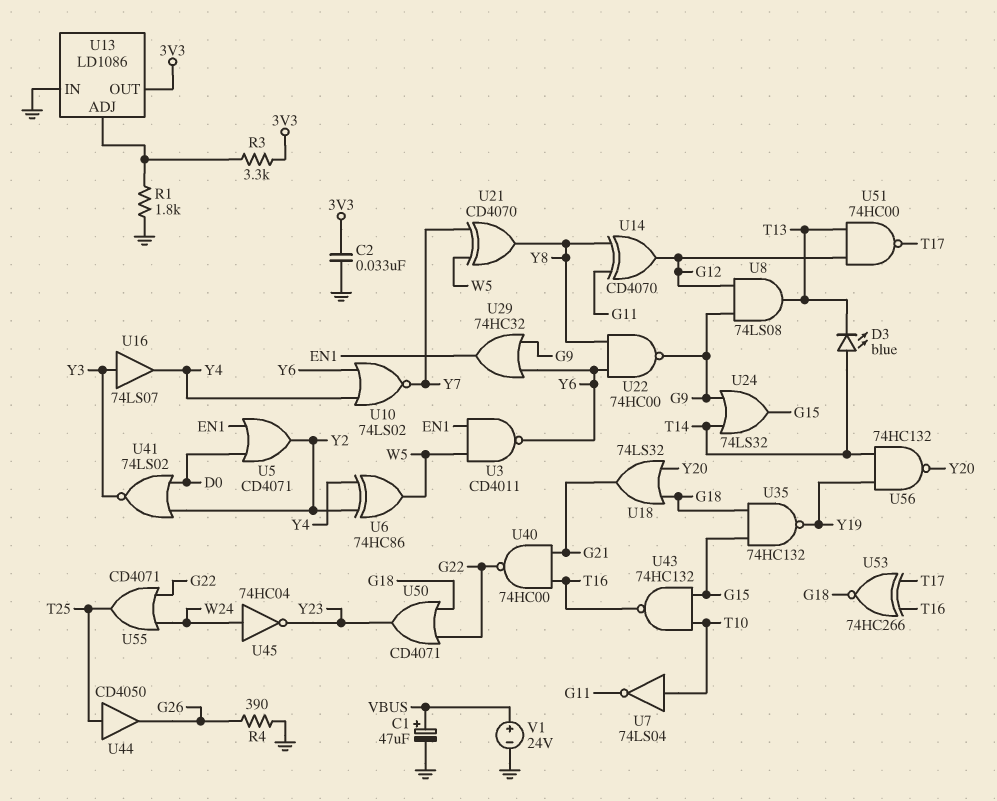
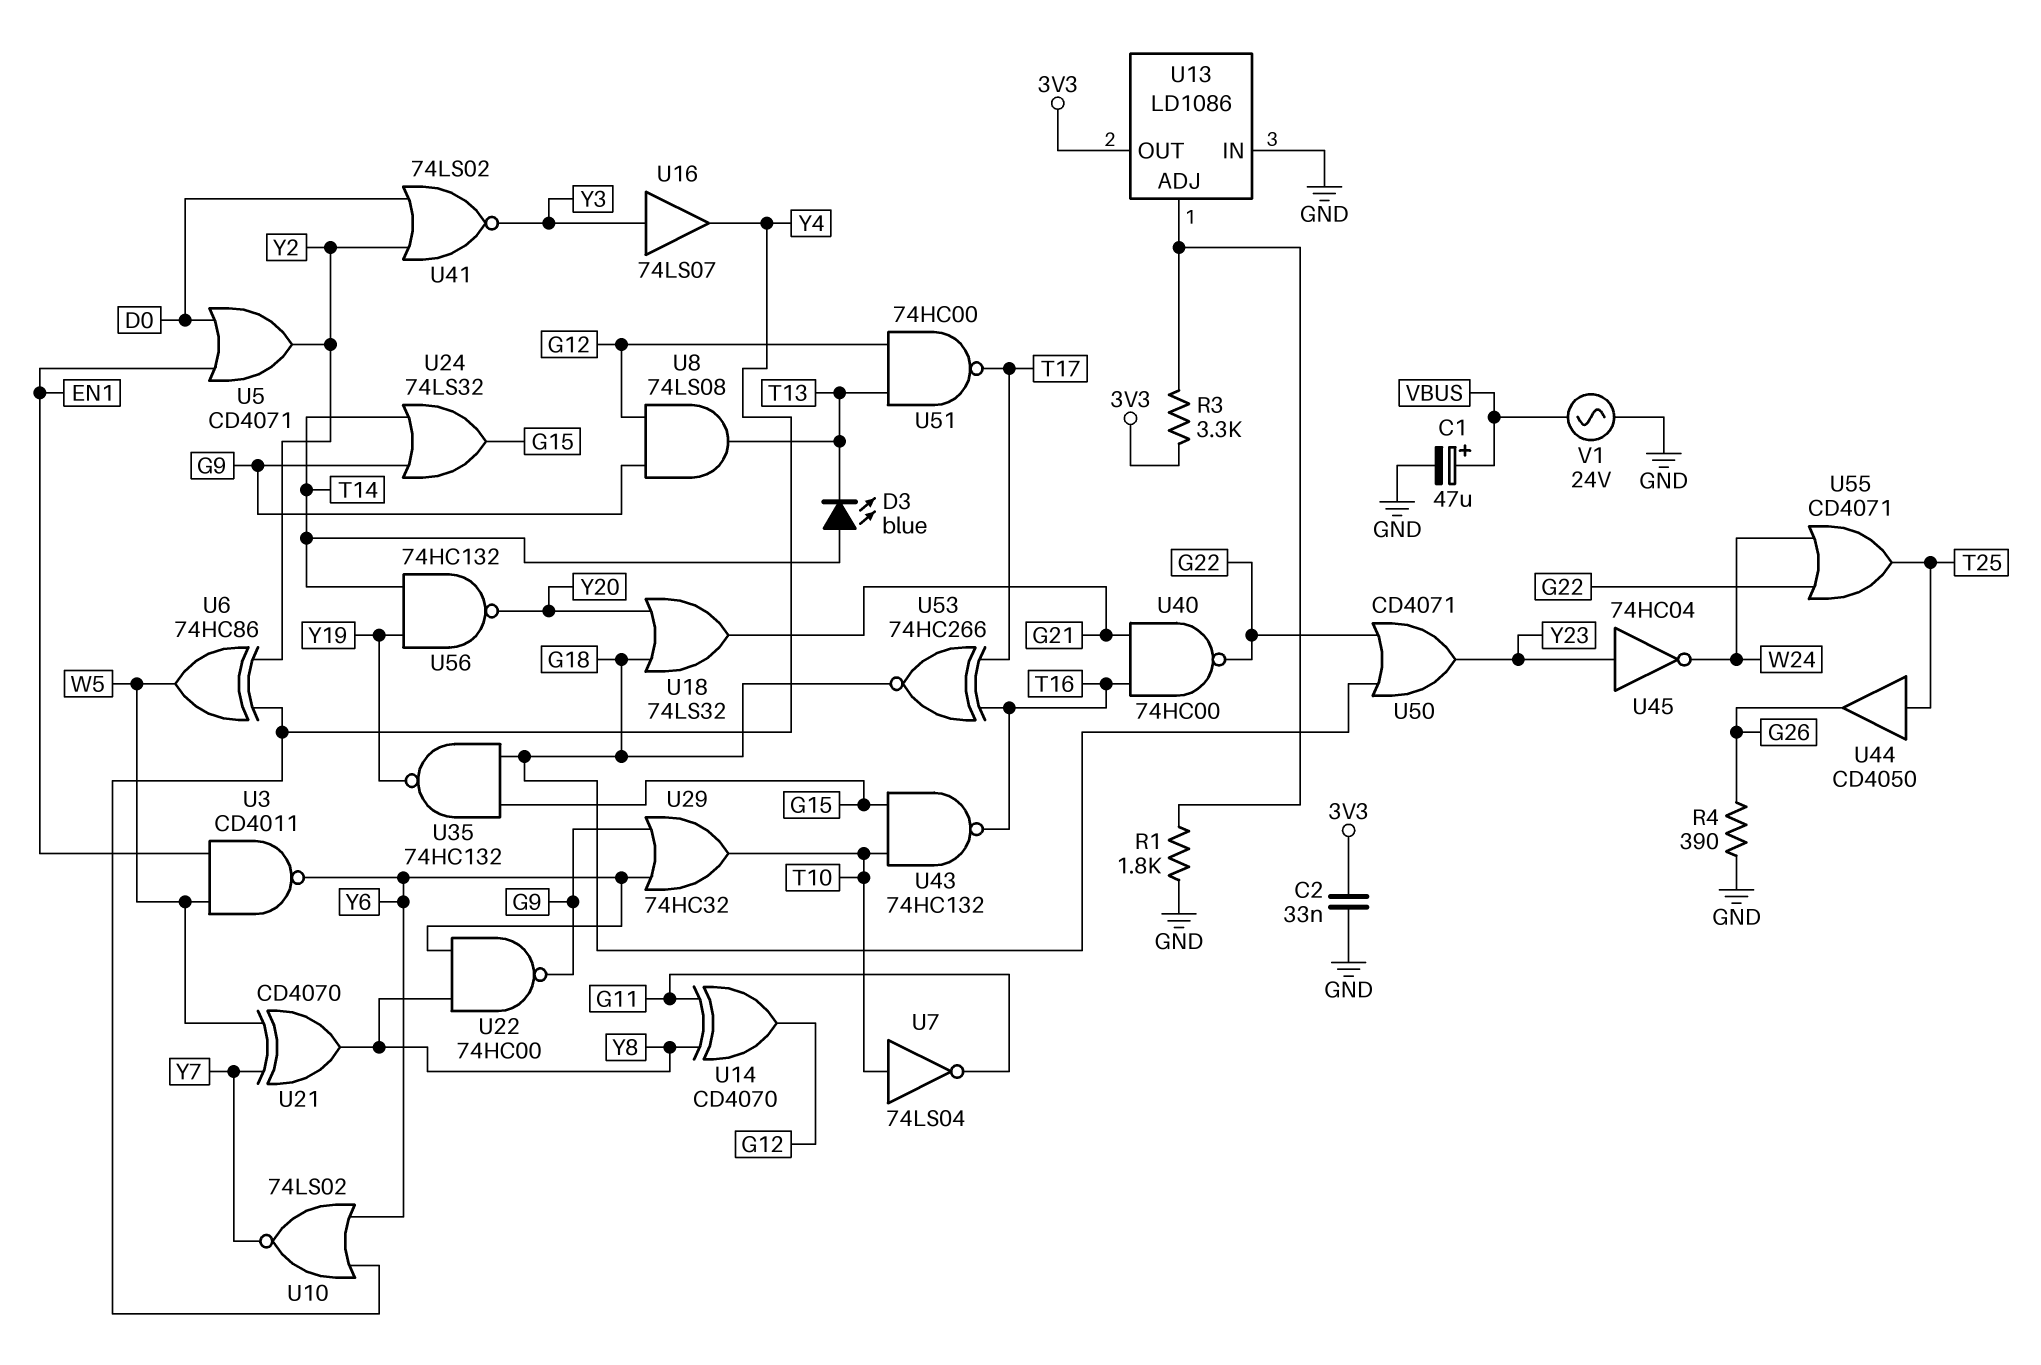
U29: OR 74HC32 (in G9, in Y6, out EN1) -> OR 74HC32 (in G9, in Y6, out T10)
U45: NOT 74HC04 (in W24, out Y23) -> NOT 74HC04 (in Y23, out W24)
V1: 24V (plus VBUS, minus GND) -> AC 24V (GND, VBUS)

